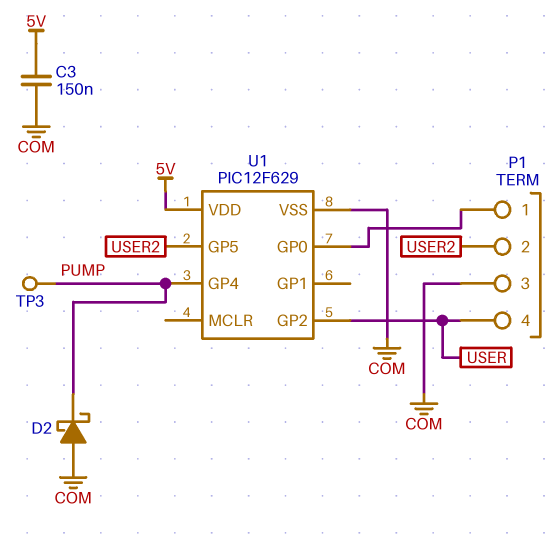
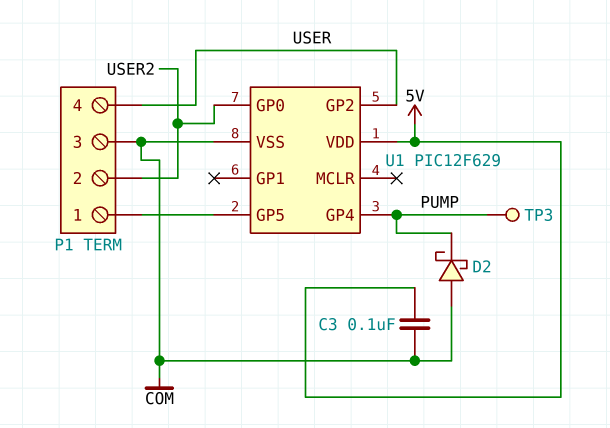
C3: 150nF (5V, COM) -> 100nF (5V, COM)
U1 pin GP0: P1/1 -> USER2
U1 pin GP5: USER2 -> P1/1

